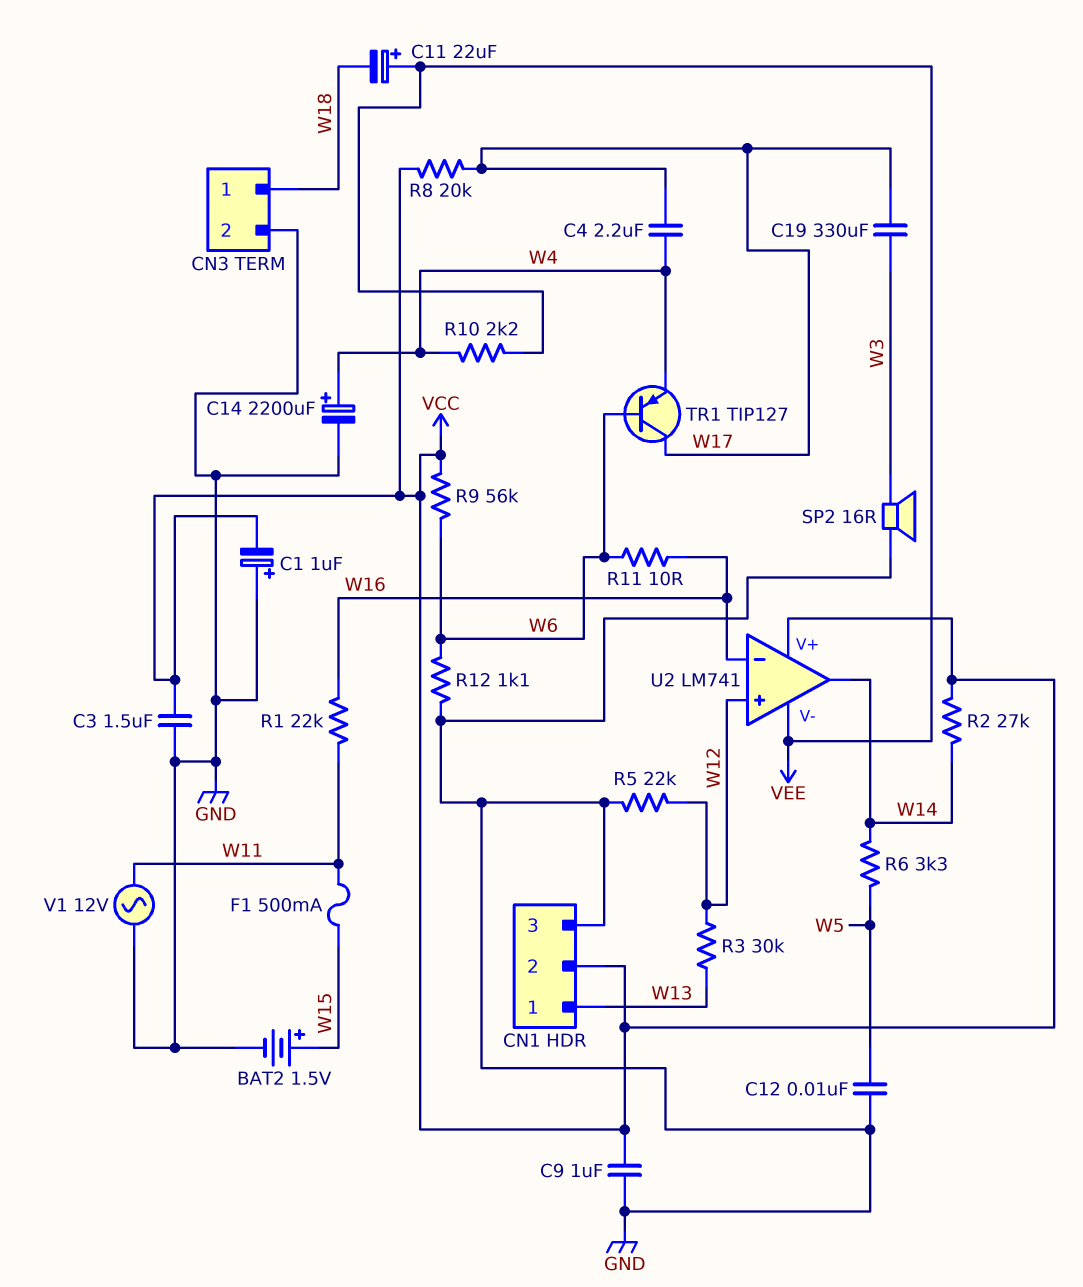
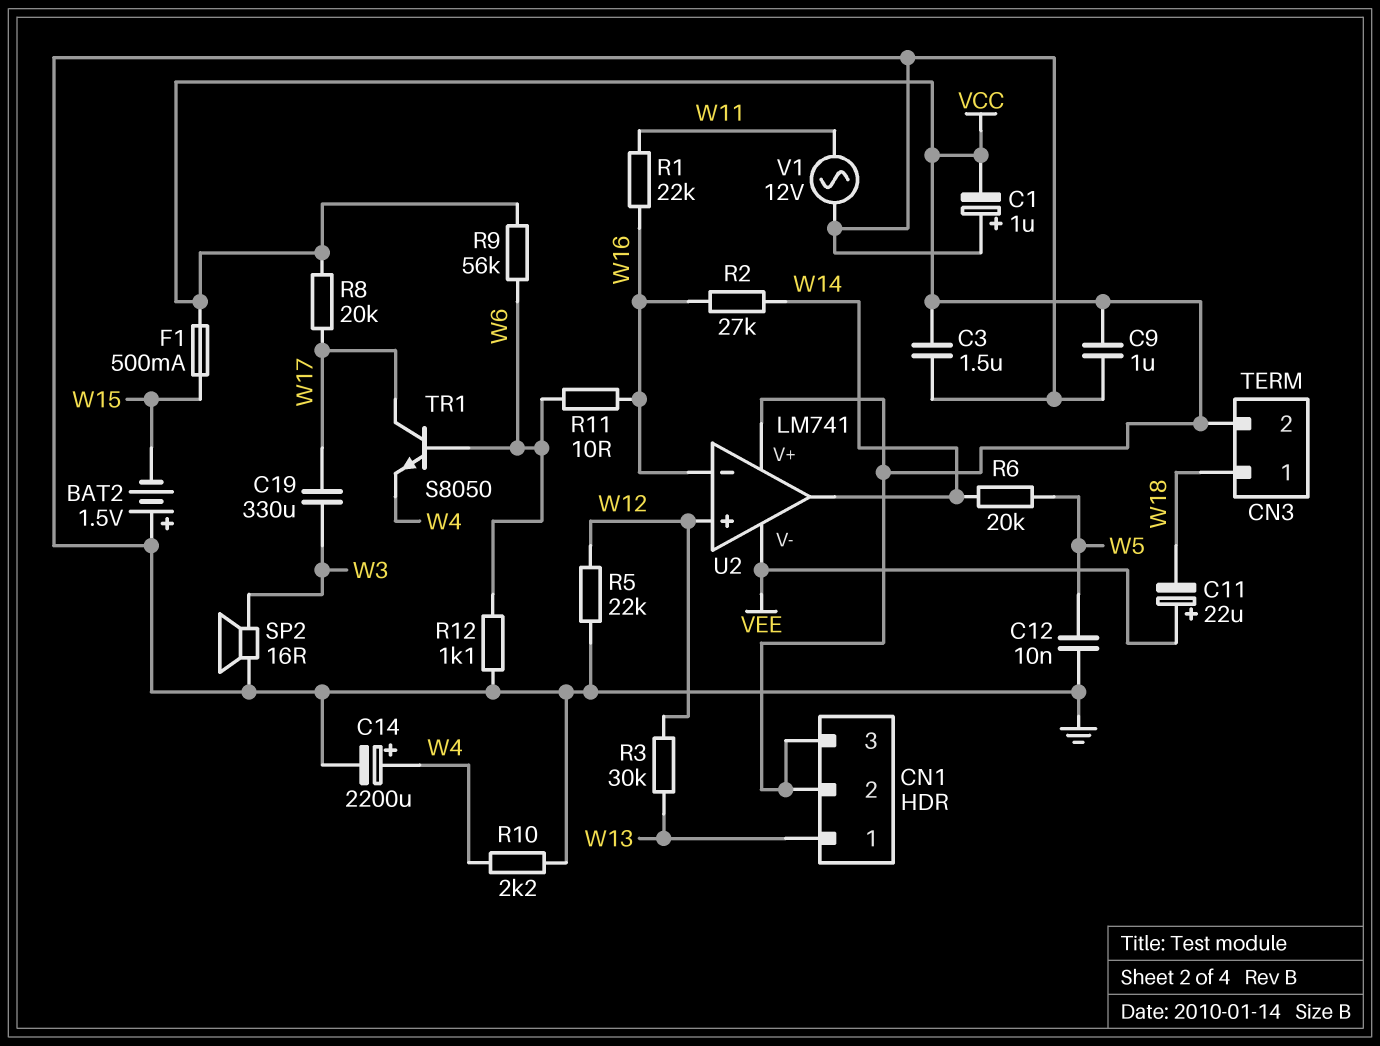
BAT2: 1.5V (plus W15, minus GND) -> 1.5V (plus GND, minus W15)
C4: 2.2uF (W4, W17) -> none
CN1 pin 3: GND -> VCC
CN3 pin 2: GND -> VCC
F1: 500mA (W11, W15) -> 500mA (VCC, W15)
R2: 27k (VCC, W14) -> 27k (W14, W16)
R6: 3.3k (W5, W14) -> 20k (W5, W14)
R10: 2.2k (VEE, W4) -> 2.2k (GND, W4)
TR1: PNP TIP127 (B W6, C W17, E W4) -> NPN S8050 (B W6, C W17, E W4)

